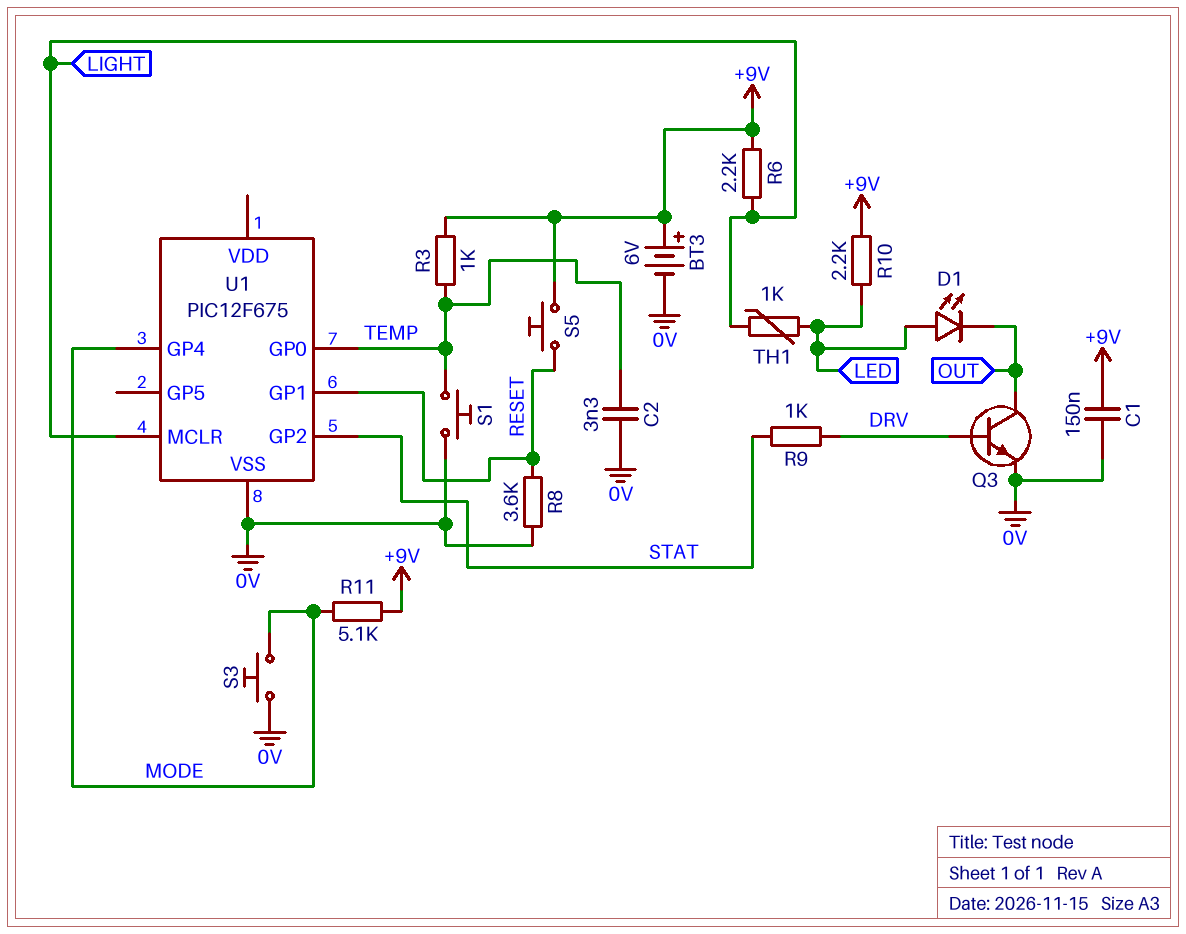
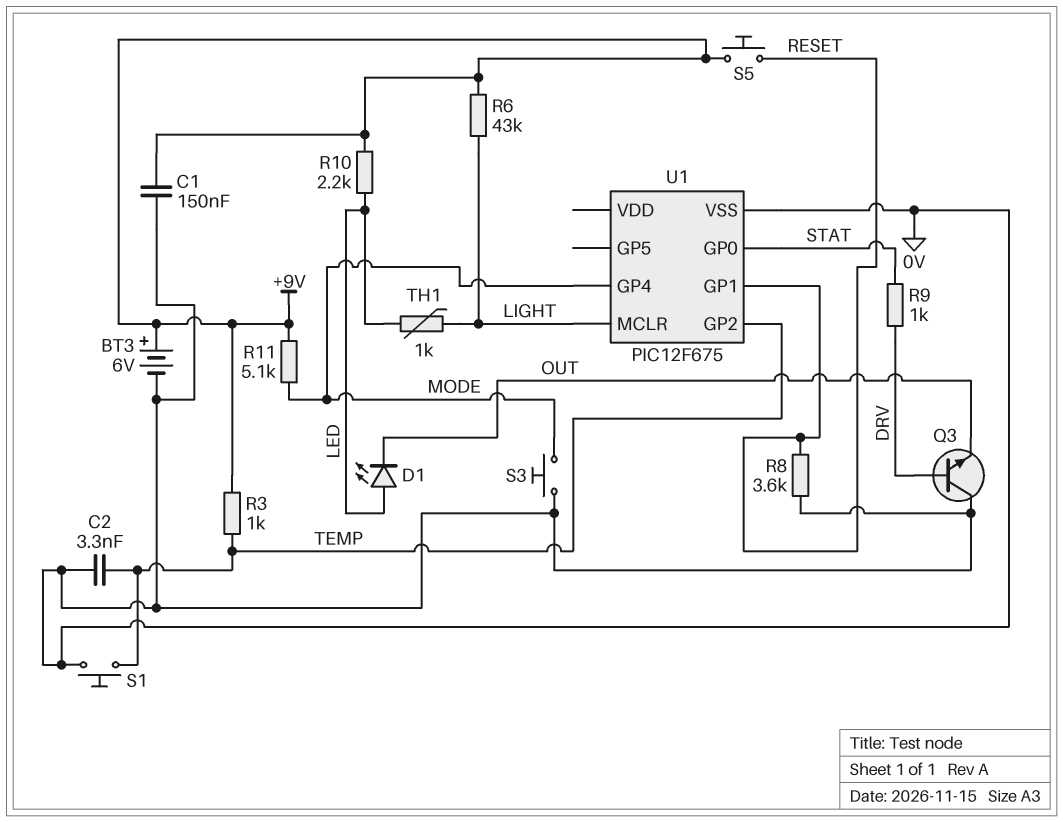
Q3: NPN (B DRV, C OUT, E 0V) -> NPN (B DRV, C 0V, E OUT)
R6: 2.2k (+9V, LIGHT) -> 43k (+9V, LIGHT)
U1 pin GP0: TEMP -> STAT
U1 pin GP2: STAT -> TEMP

